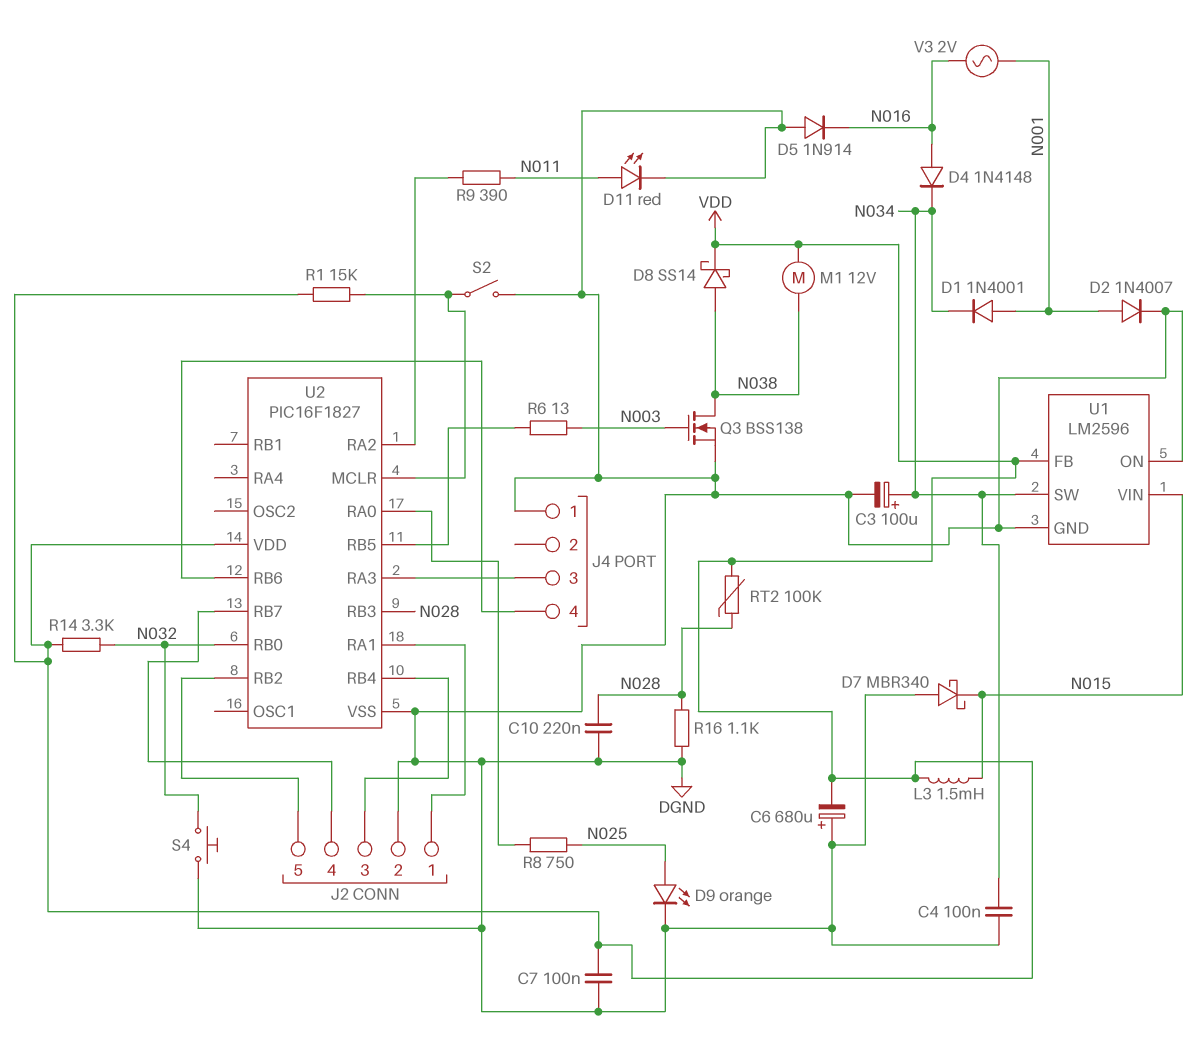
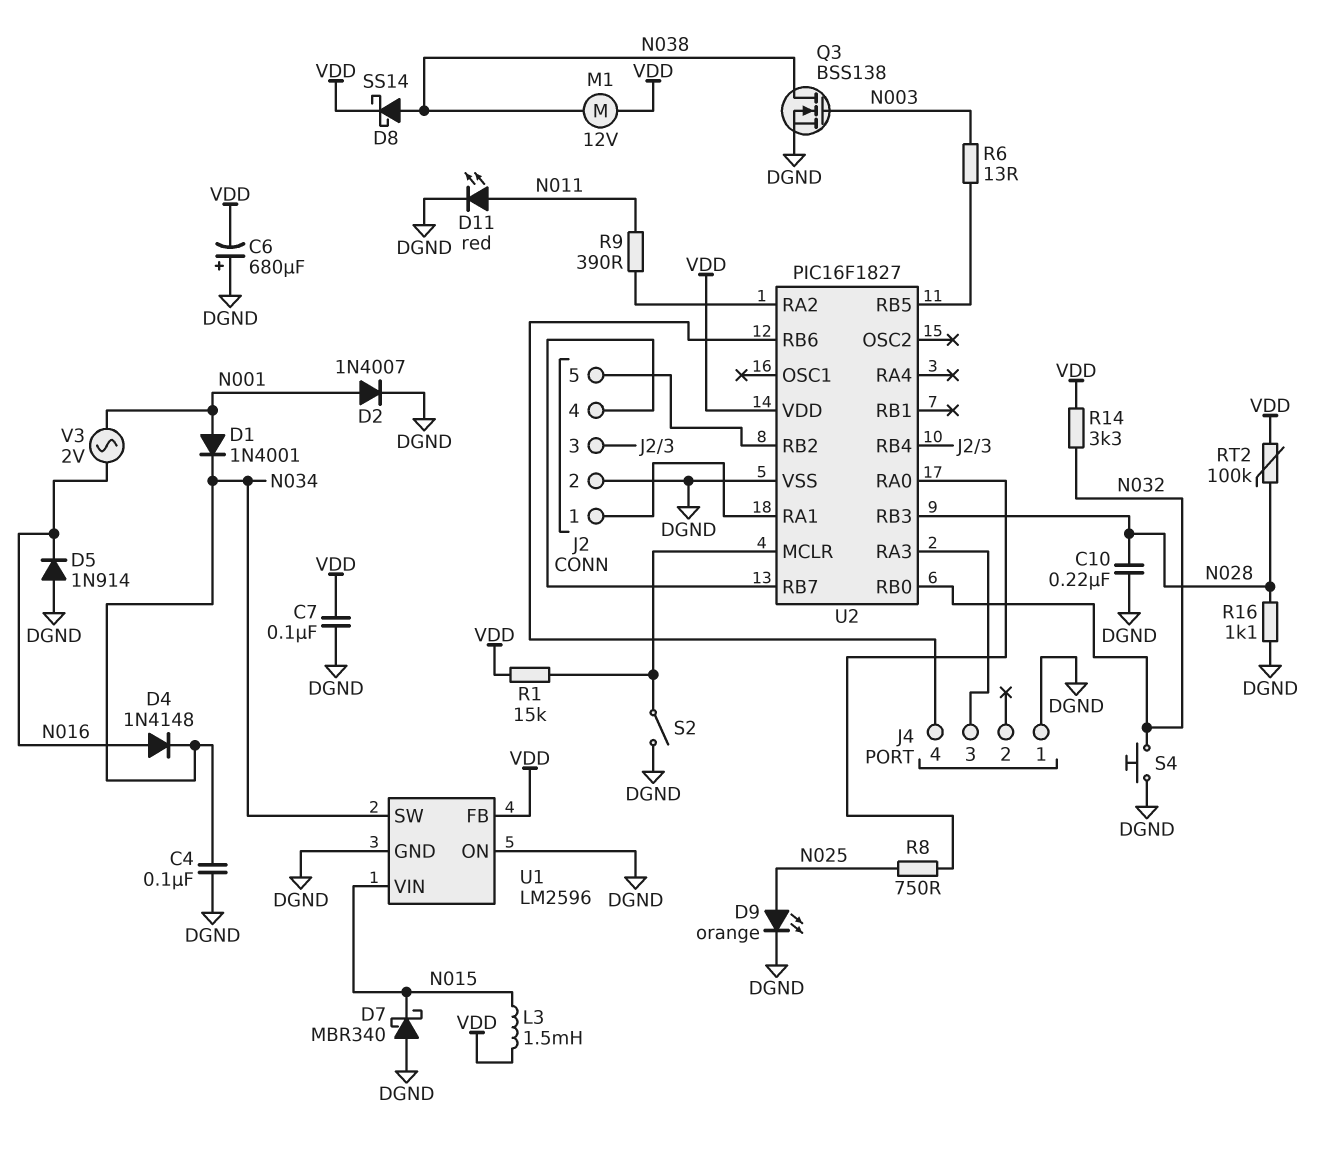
C3: 100uF (plus N034, minus DGND) -> none

